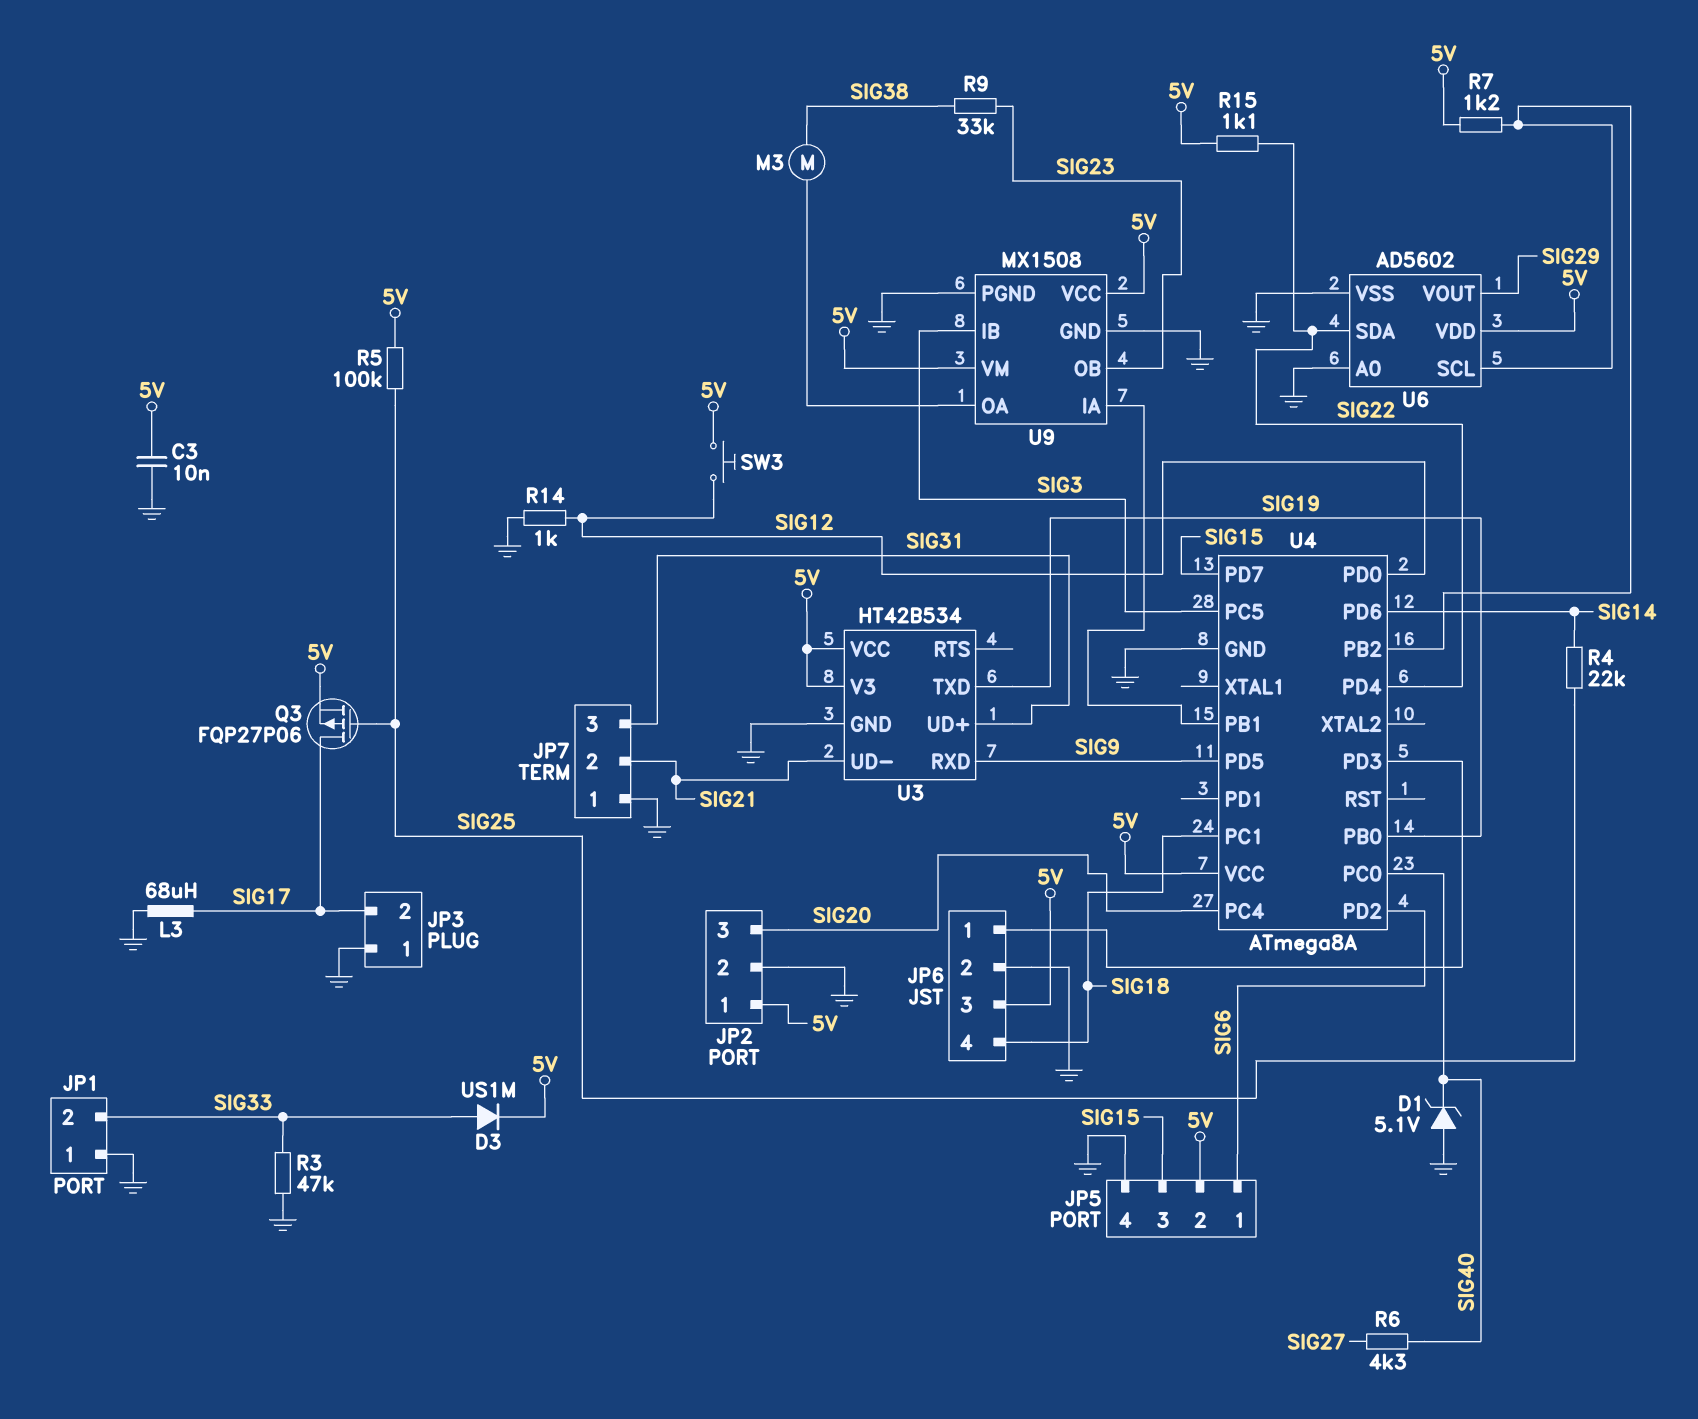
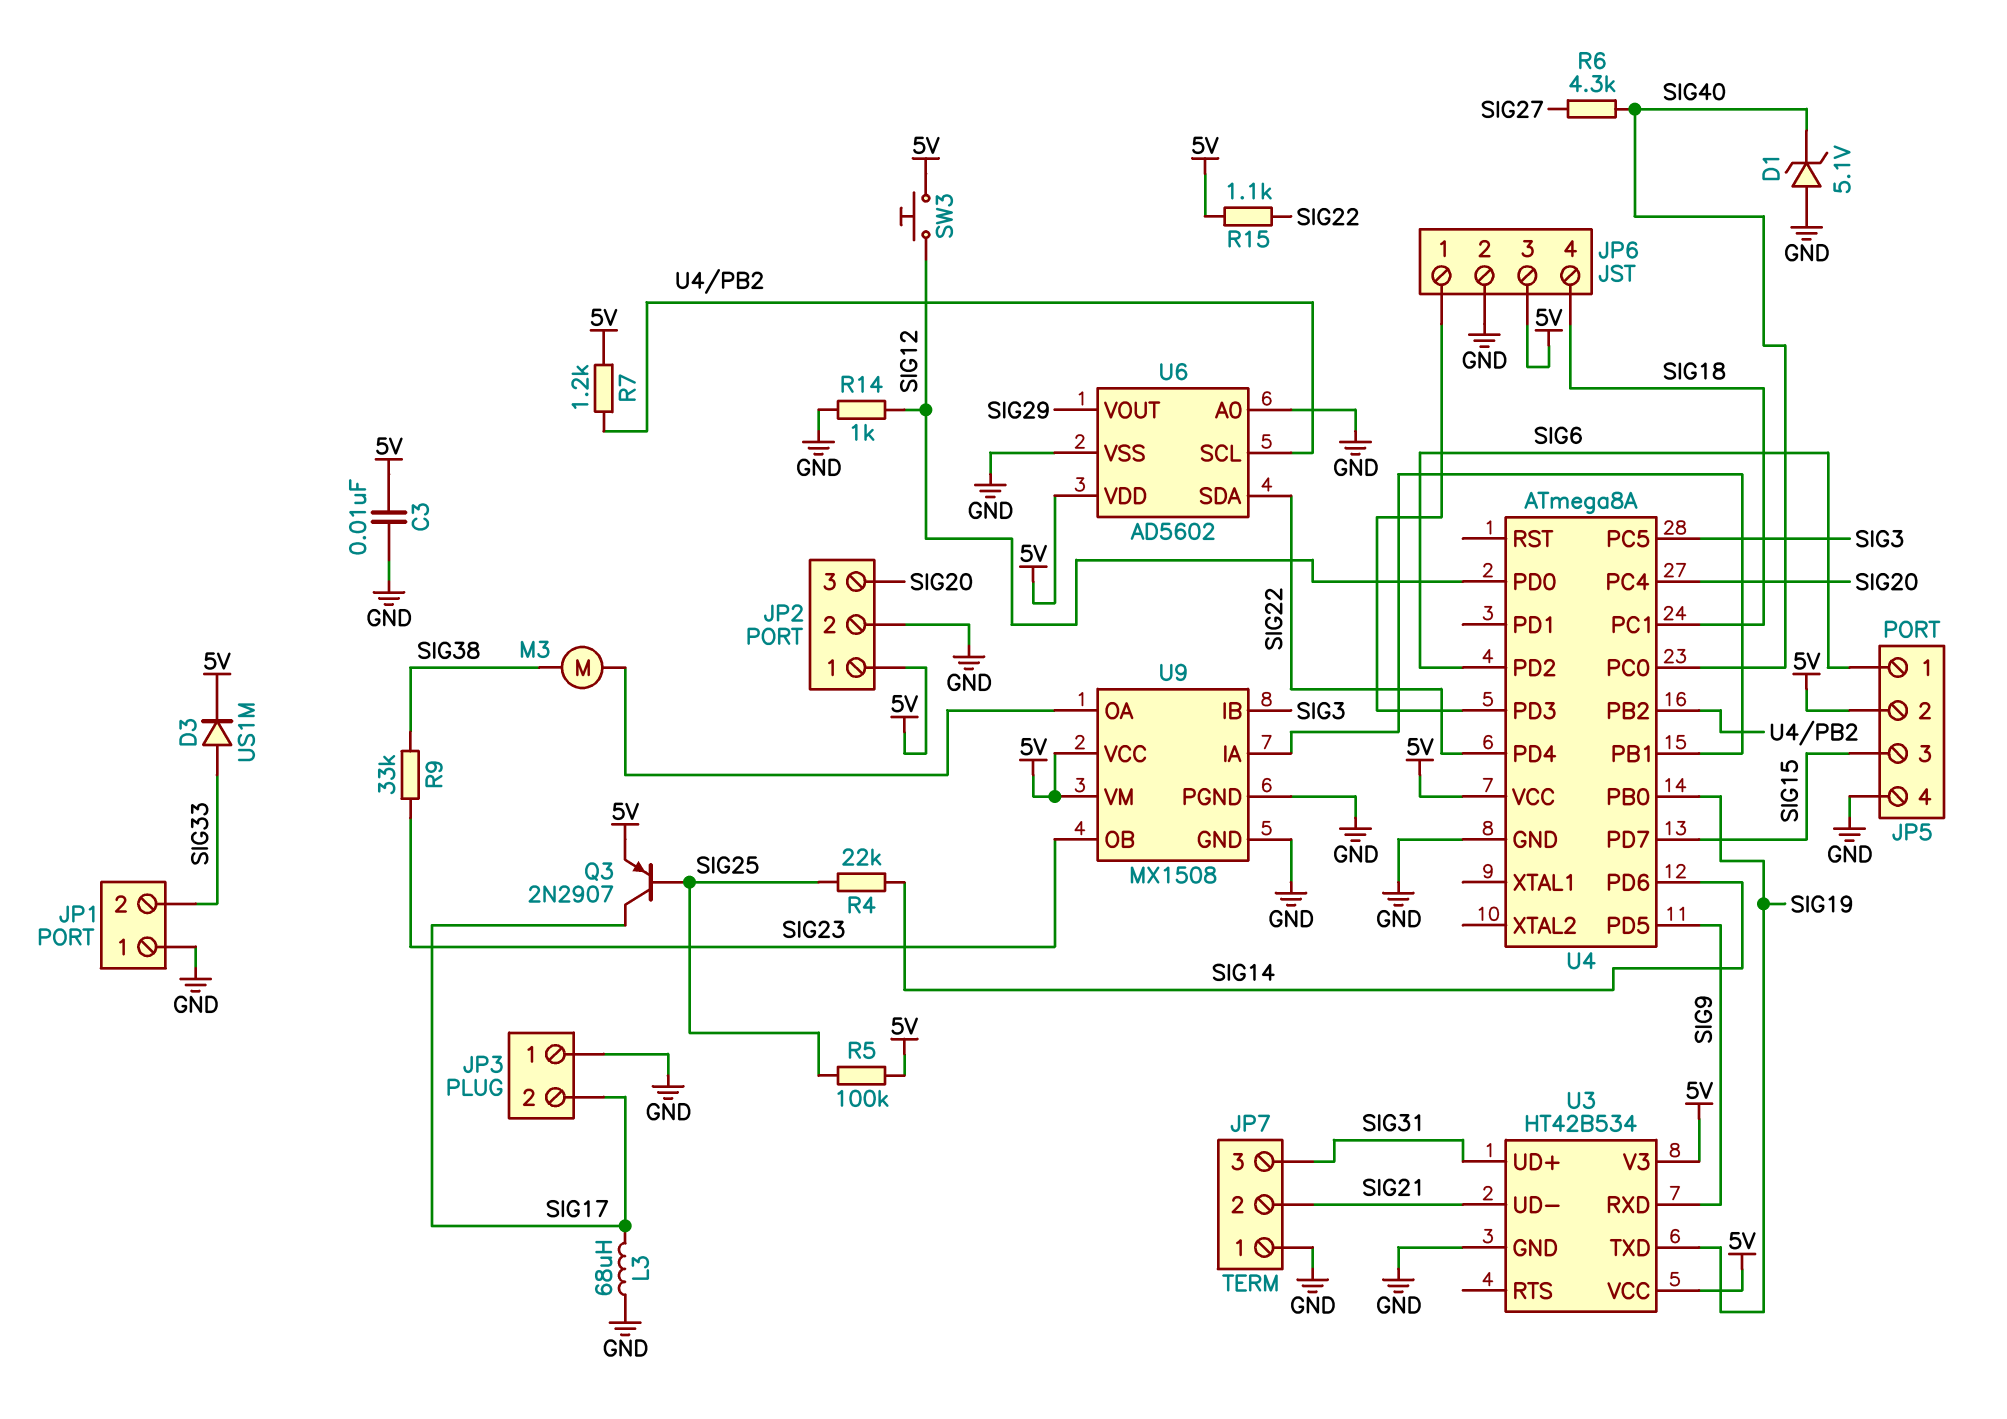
Q3: PMOS FQP27P06 (G SIG25, D SIG17, S 5V) -> PNP 2N2907 (B SIG25, C SIG17, E 5V)
R3: 47k (GND, SIG33) -> none

